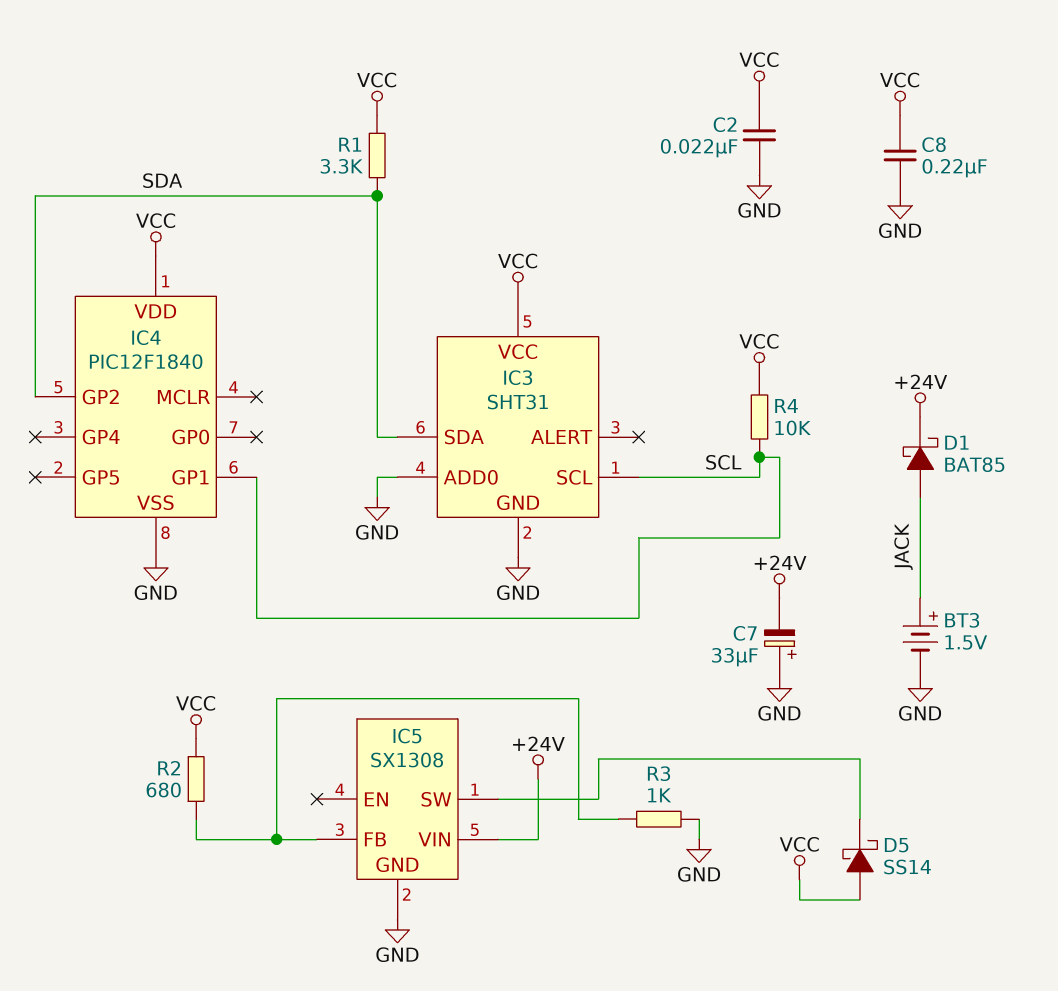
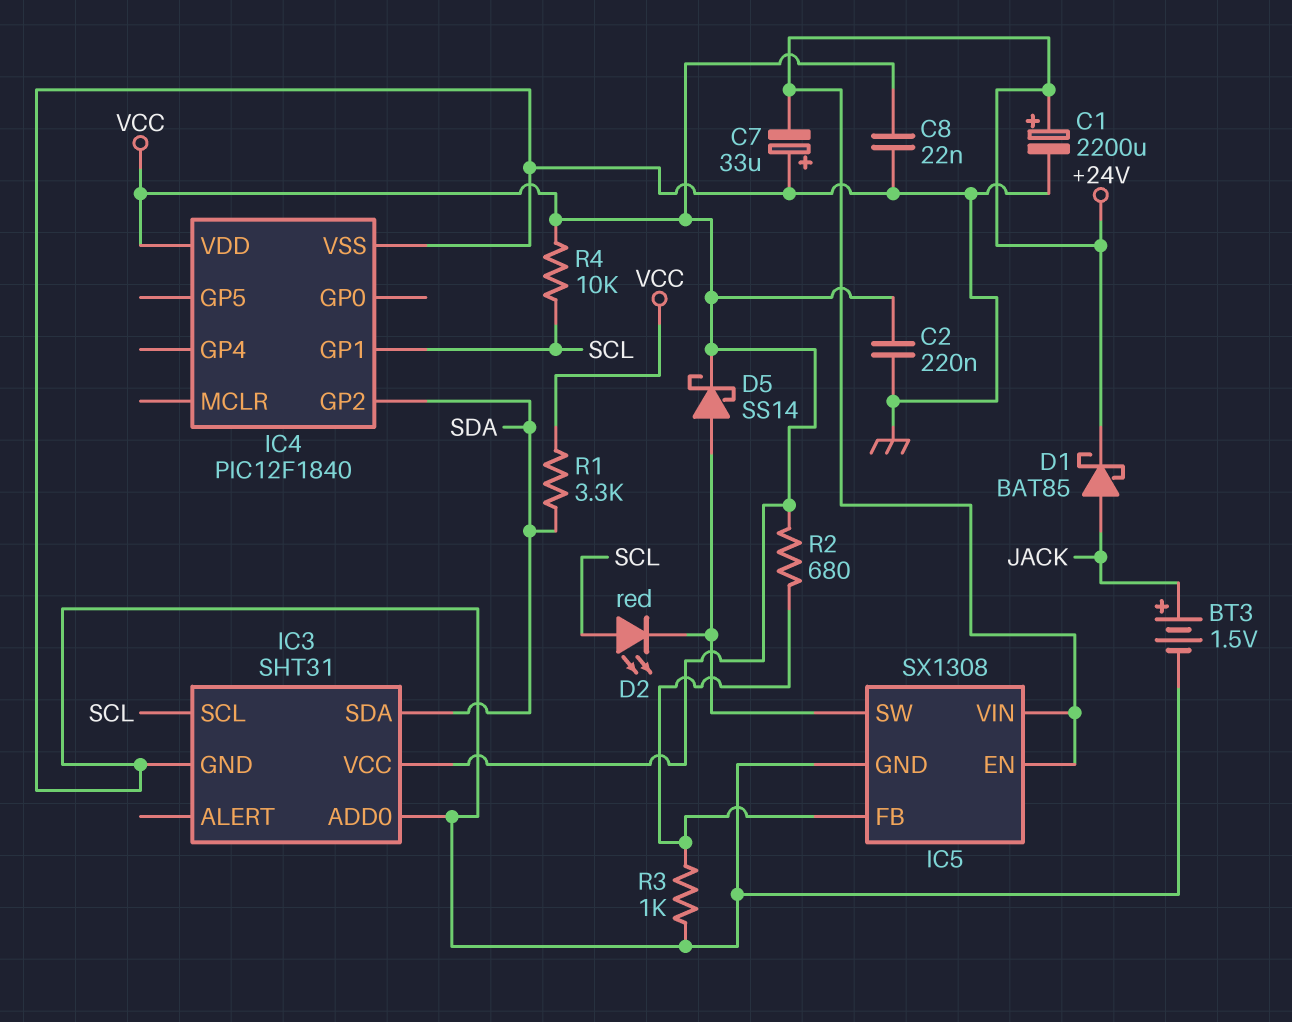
C1: none -> 2200uF (plus +24V, minus GND)
C2: 22nF (GND, VCC) -> 220nF (GND, VCC)
C8: 220nF (GND, VCC) -> 22nF (GND, VCC)
D2: none -> LED red (A SCL, K IC5/SW)
D5: schottky SS14 (A VCC, K IC5/SW) -> schottky SS14 (A IC5/SW, K VCC)
IC5 pin EN: none -> +24V

